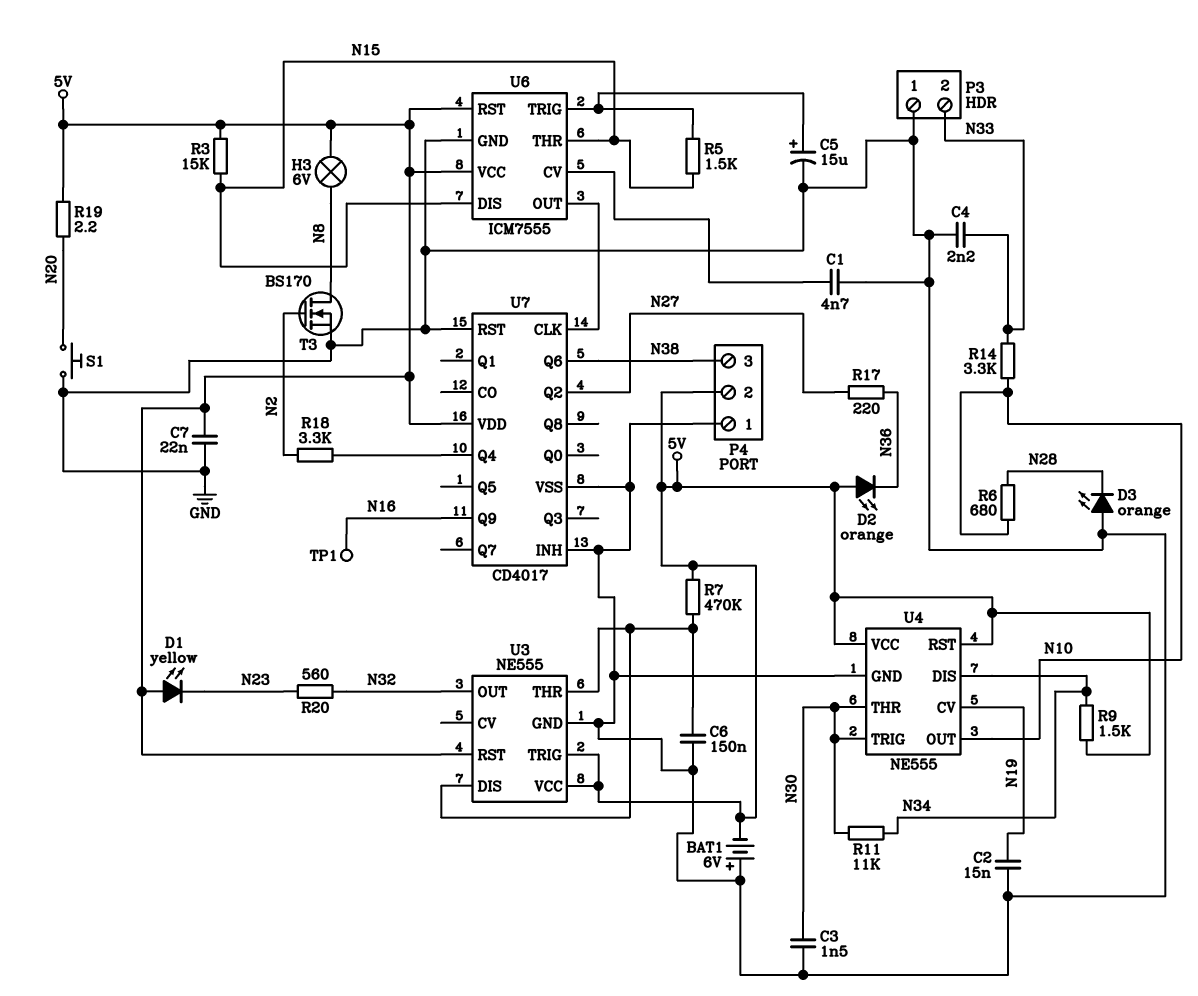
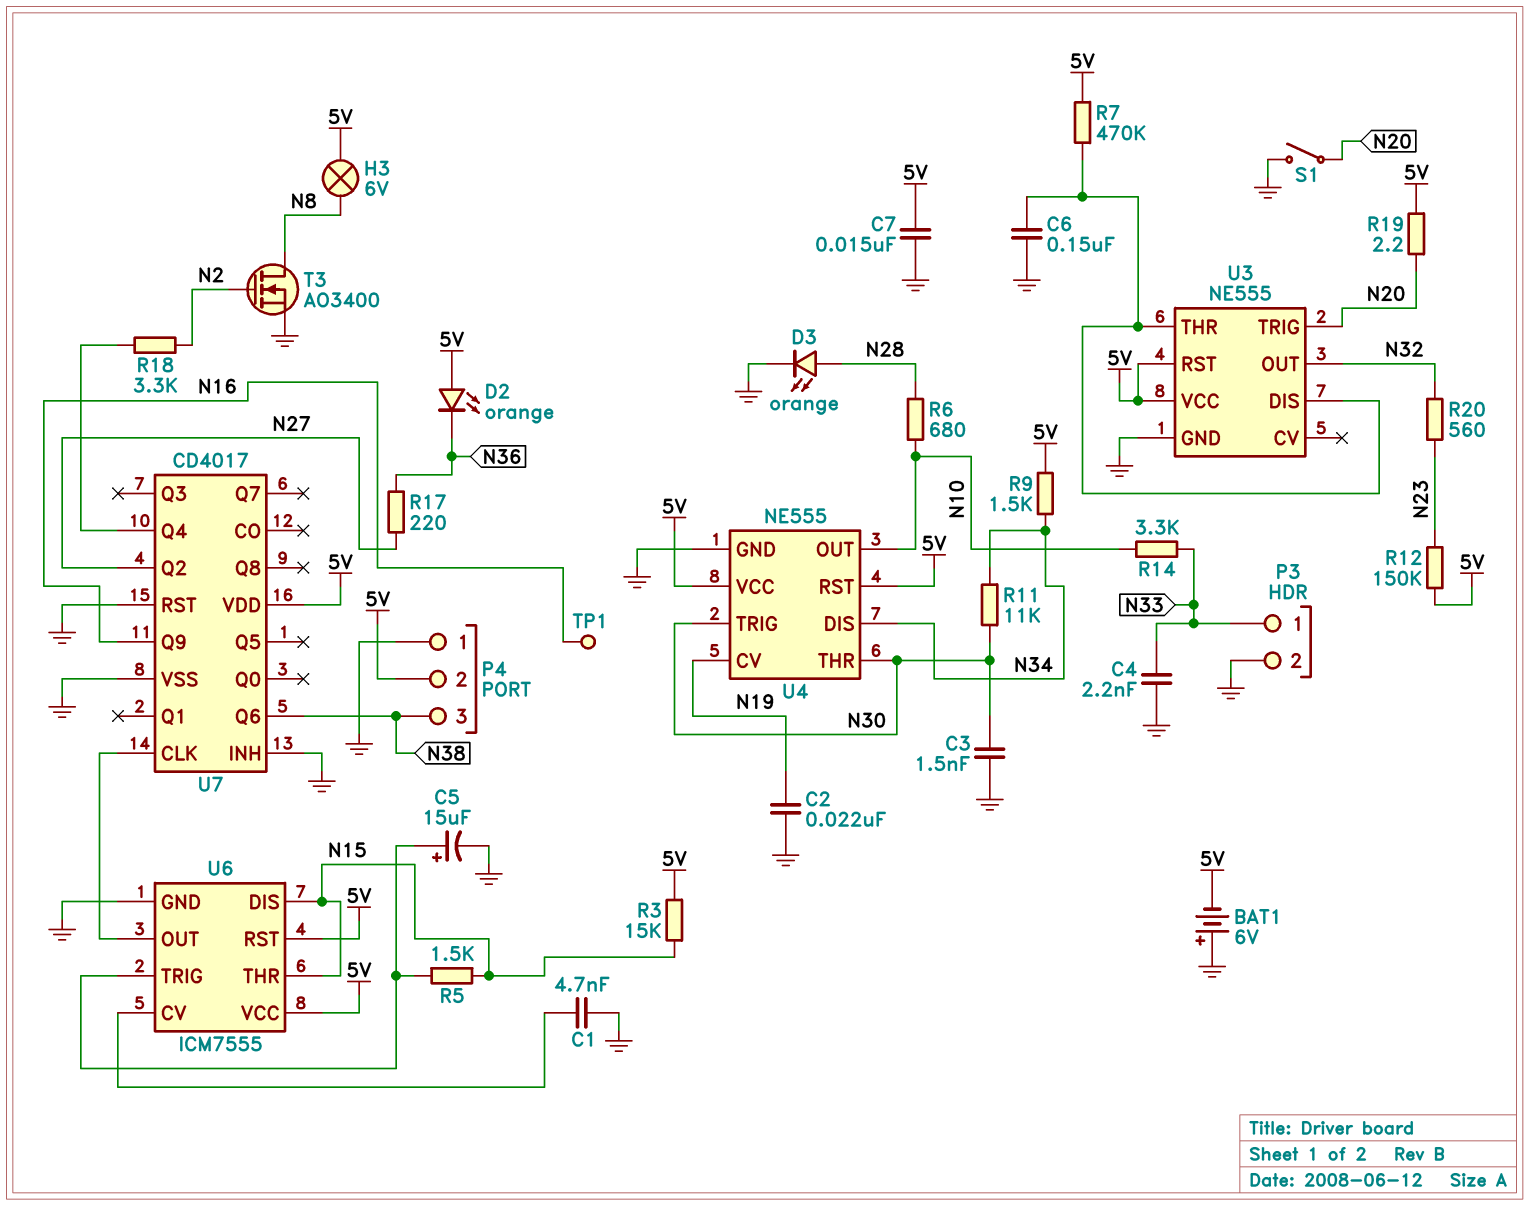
C2: 15nF (GND, N19) -> 22nF (GND, N19)
C7: 22nF (5V, GND) -> 15nF (5V, GND)
D1: LED yellow (A 5V, K N23) -> none
D3: LED orange (A GND, K N28) -> LED orange (A N28, K GND)
P3 pin 1: GND -> N33
P3 pin 2: N33 -> GND
R12: none -> 150k (5V, N23)
S1: button (GND, N20) -> switch (GND, N20)
T3: NMOS BS170 (G N2, D N8, S GND) -> NMOS AO3400 (G N2, D N8, S GND)
U3 pin TRIG: 5V -> N20

